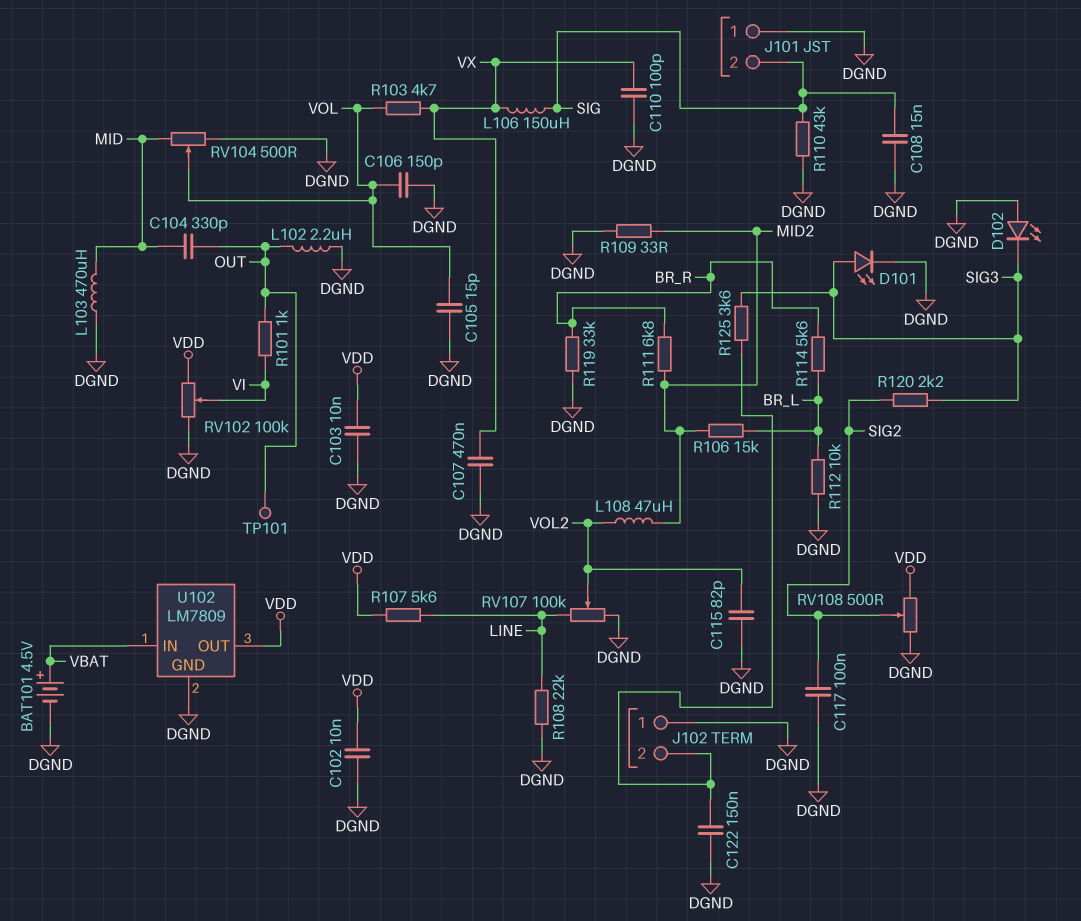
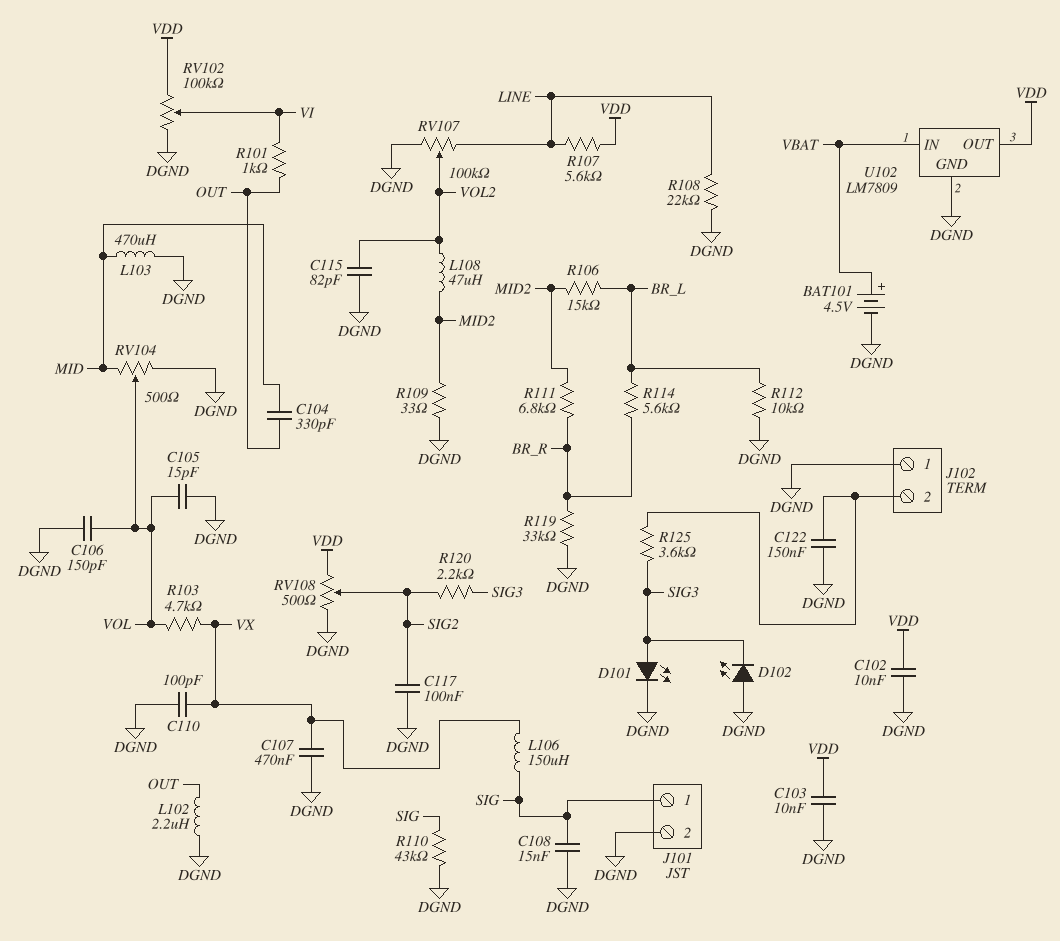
J101 pin 1: DGND -> SIG
J101 pin 2: SIG -> DGND
TP101: test point (OUT) -> none

